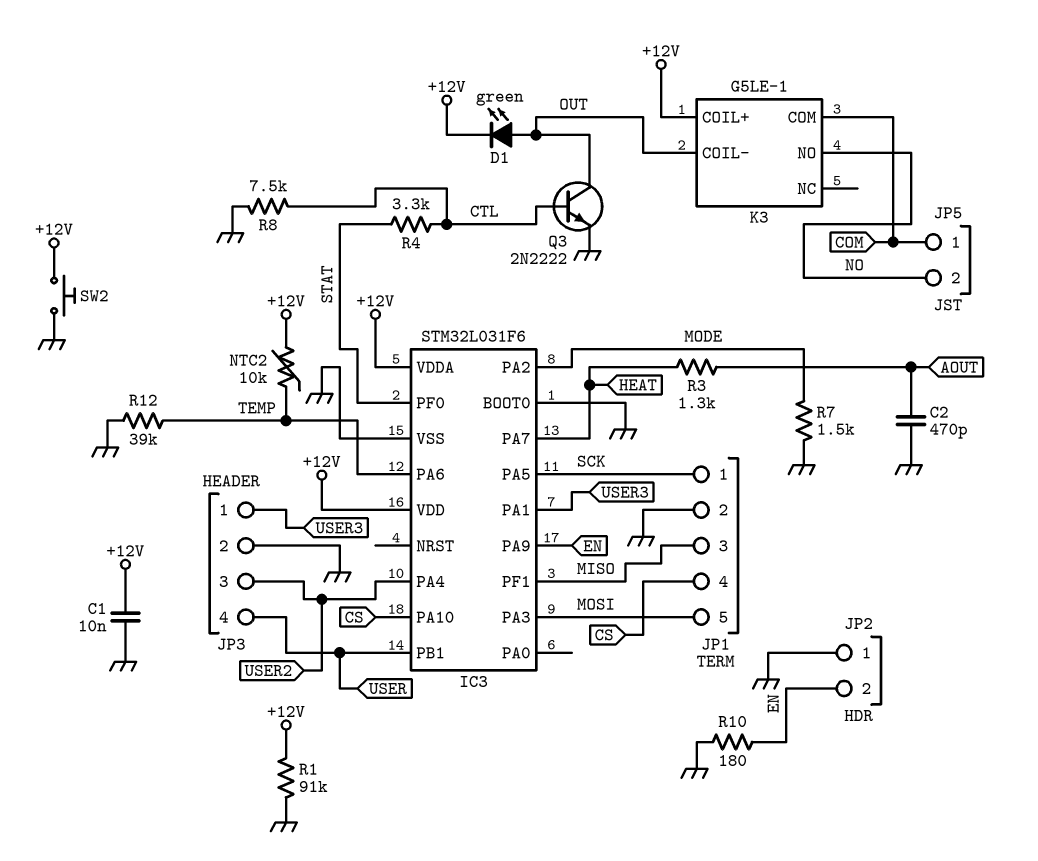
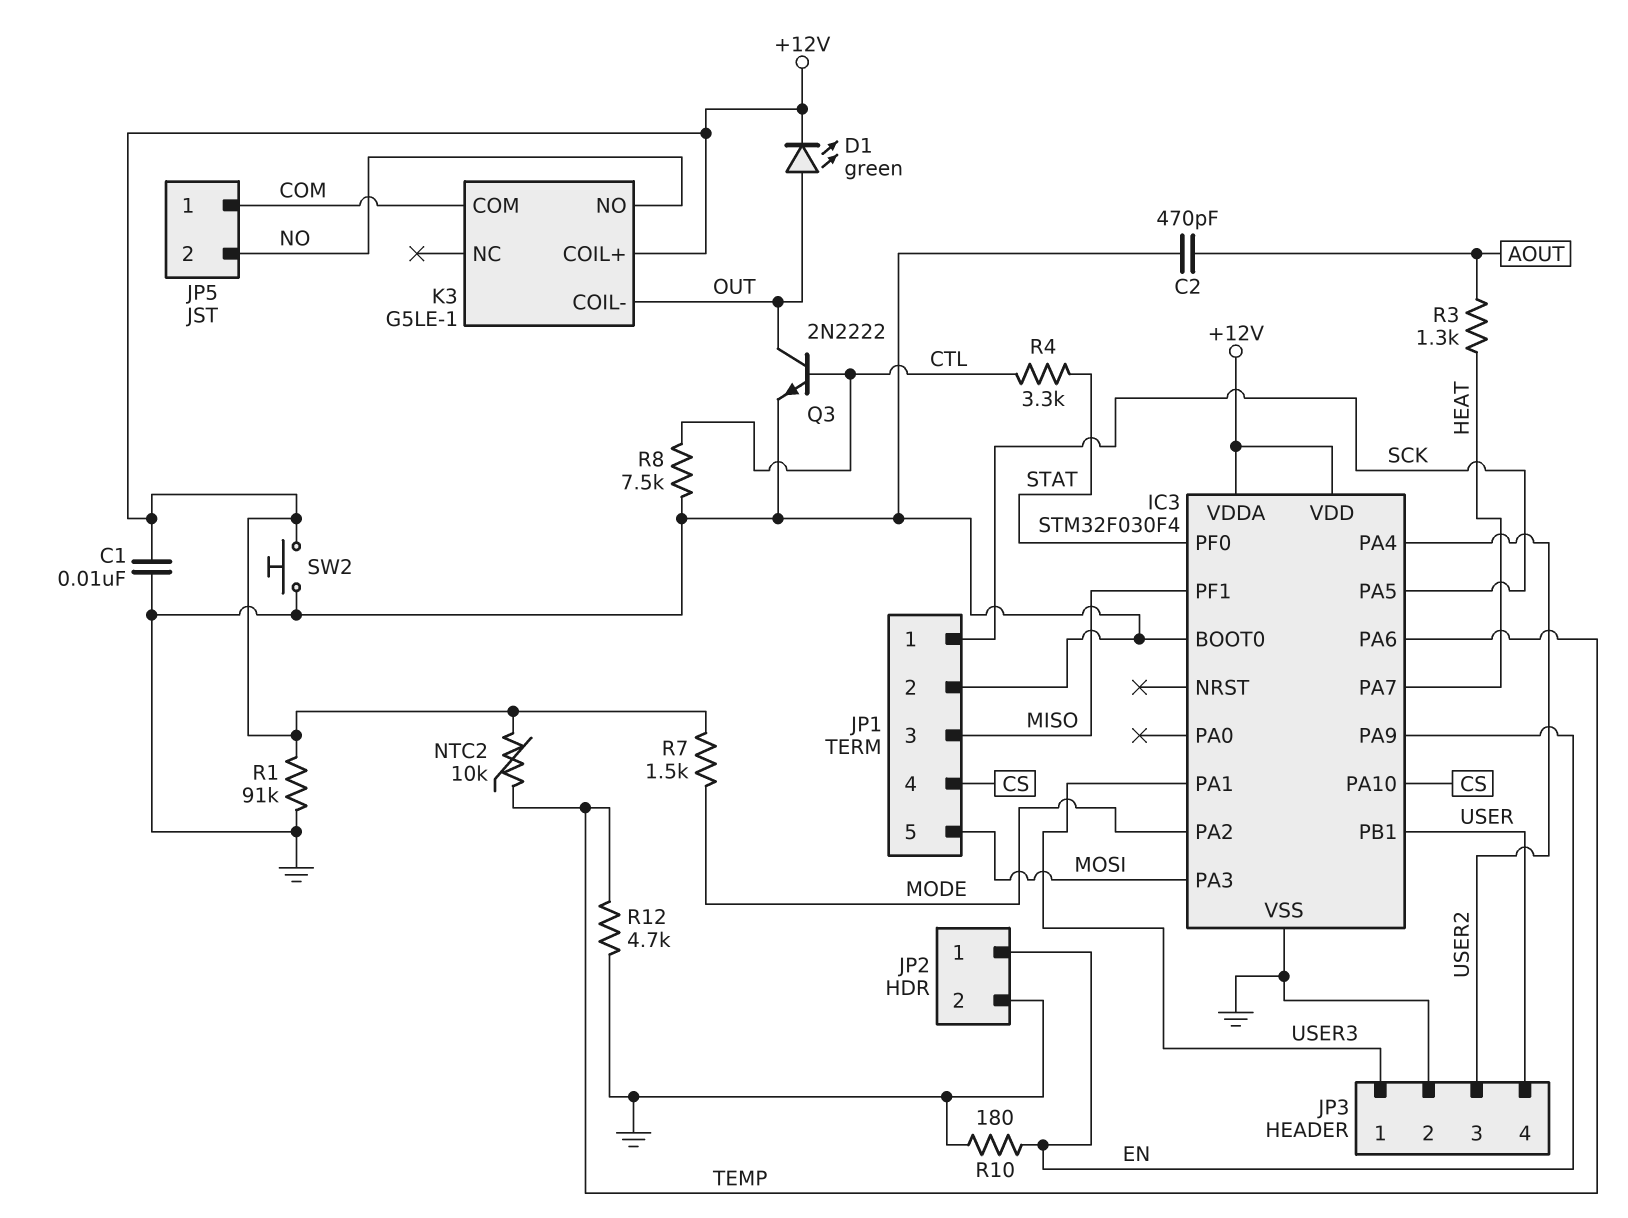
IC3: STM32L031F6 -> STM32F030F4
JP2 pin 1: GND -> EN
JP2 pin 2: EN -> GND
R7: 1.5k (GND, MODE) -> 1.5k (+12V, MODE)
R12: 39k (GND, TEMP) -> 4.7k (GND, TEMP)

